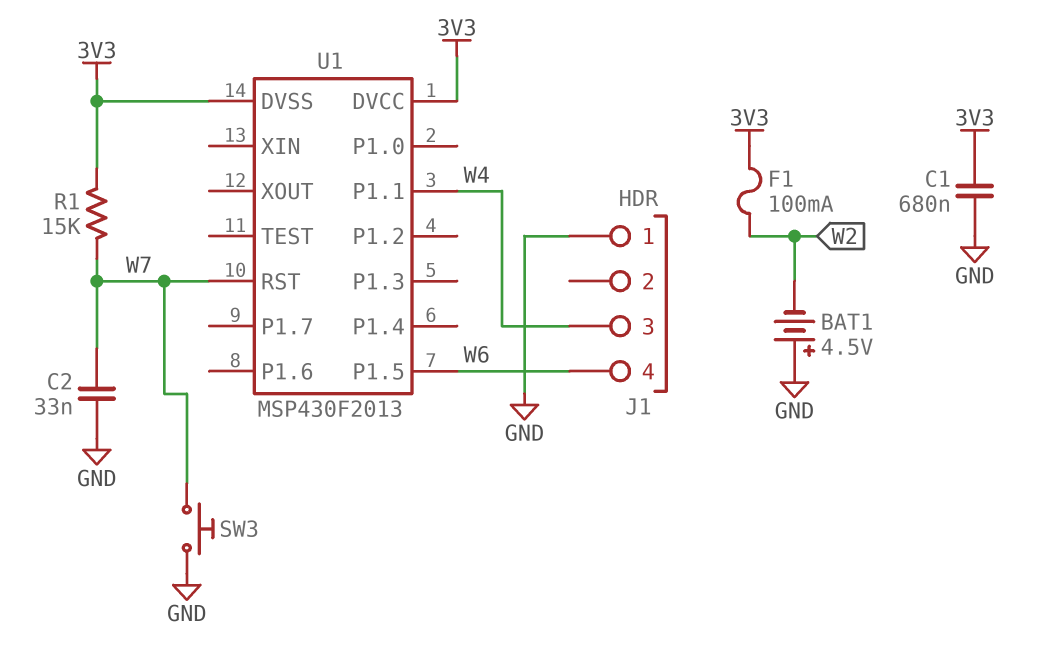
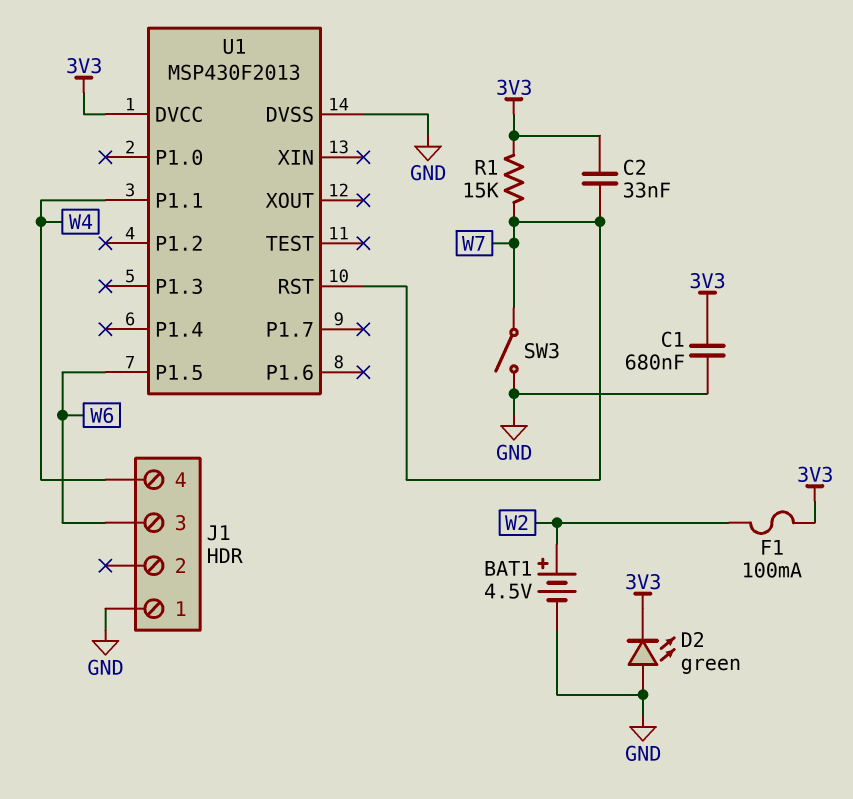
BAT1: 4.5V (plus GND, minus W2) -> 4.5V (plus W2, minus GND)
C2: 33nF (GND, W7) -> 33nF (3V3, W7)
D2: none -> LED green (A GND, K 3V3)
J1 pin 3: W4 -> W6
J1 pin 4: W6 -> W4
SW3: button (GND, W7) -> switch (GND, W7)
U1 pin DVSS: 3V3 -> GND

